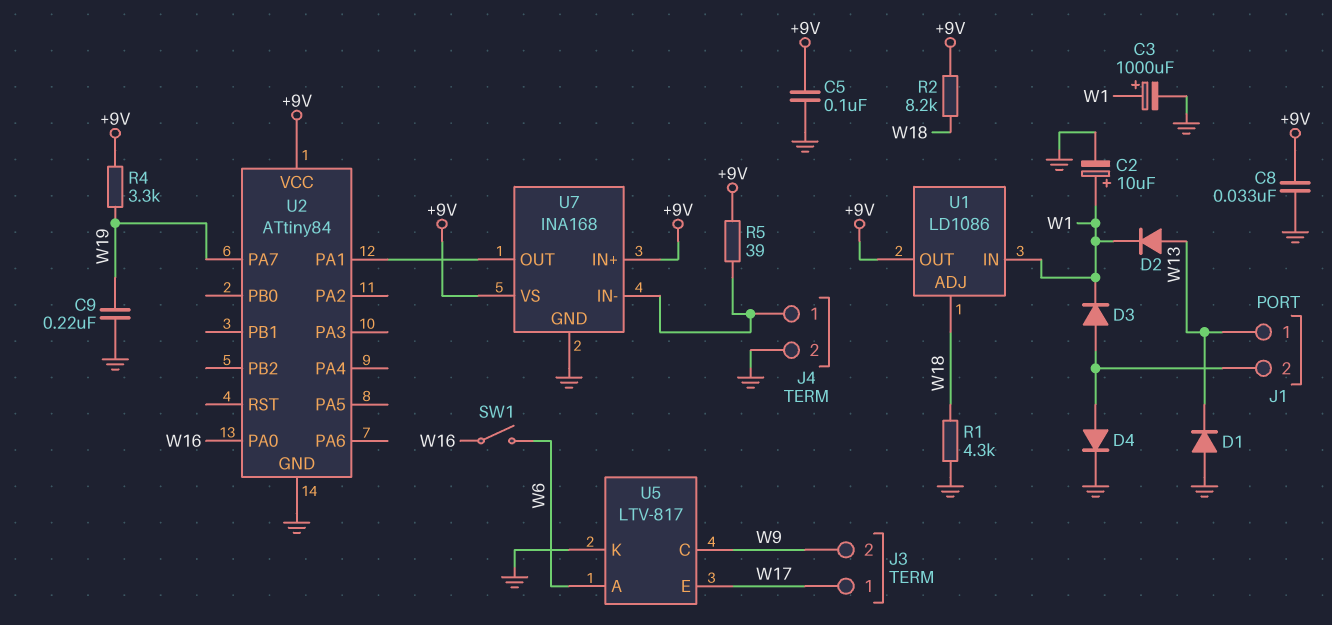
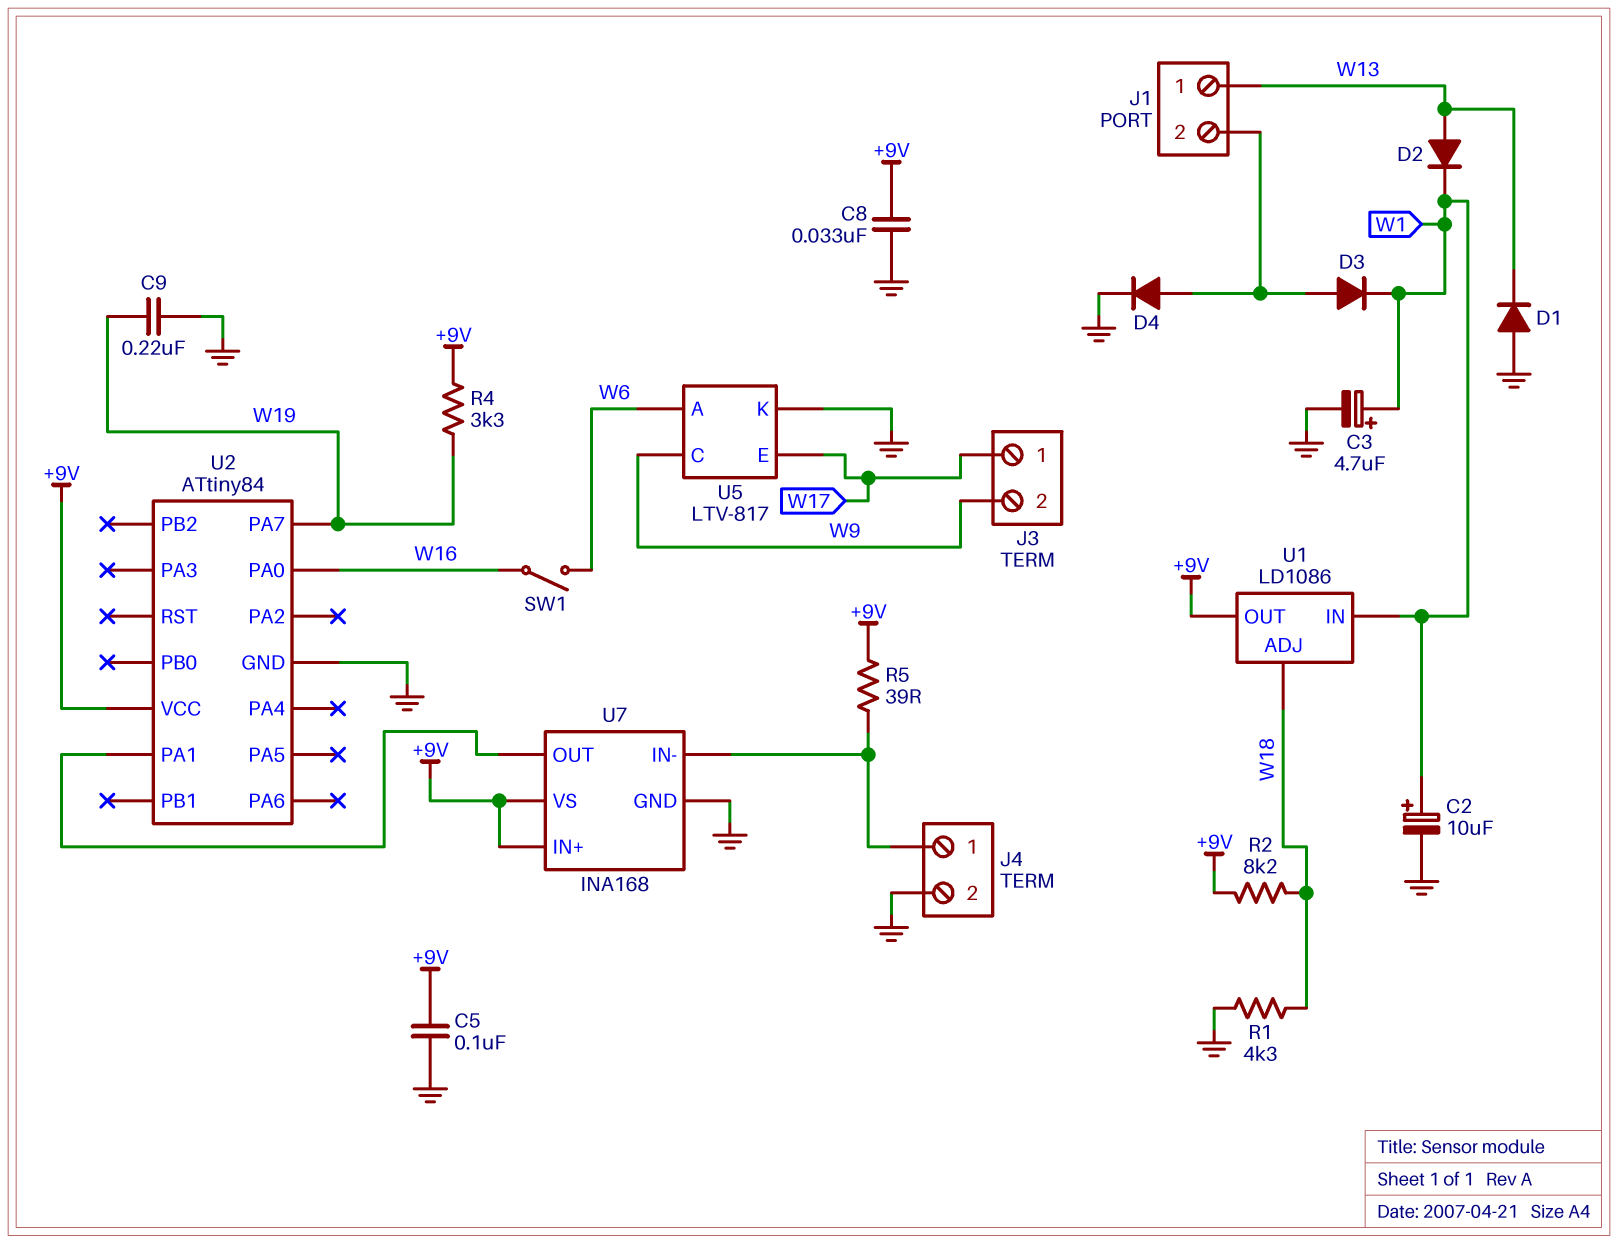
C3: 1000uF (plus W1, minus GND) -> 4.7uF (plus W1, minus GND)

